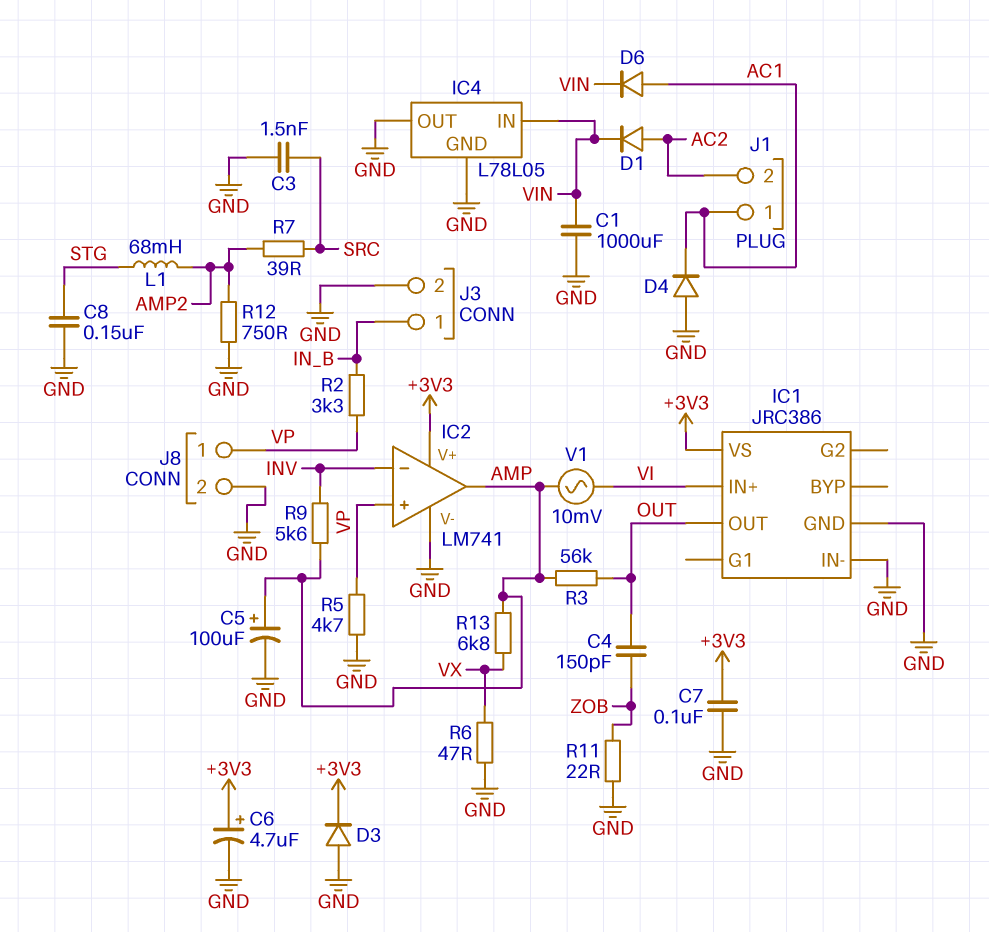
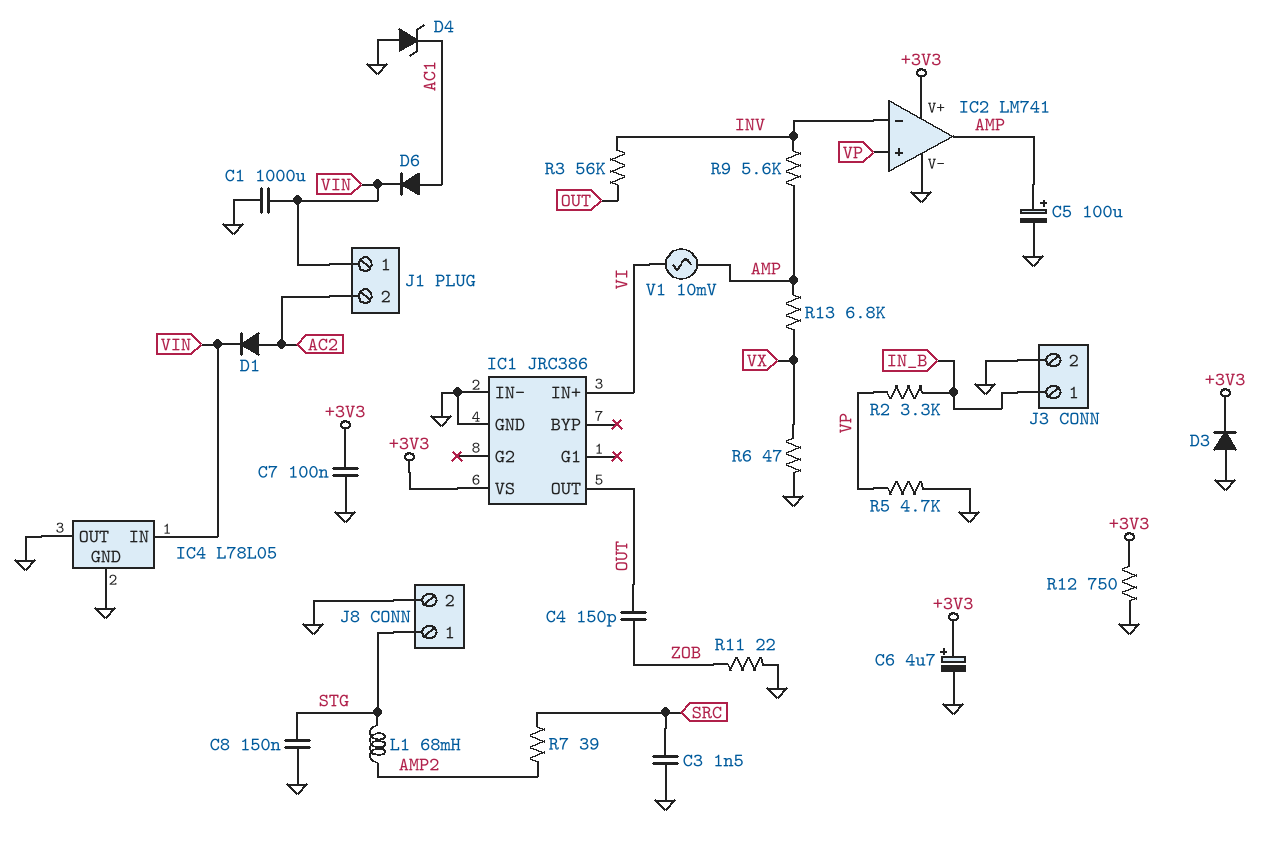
D4: diode (A GND, K AC1) -> zener (A GND, K AC1)
J1 pin 1: AC1 -> VIN
J8 pin 1: VP -> STG
R3: 56k (AMP, OUT) -> 56k (INV, OUT)
R12: 750 (AMP2, GND) -> 750 (+3V3, GND)

